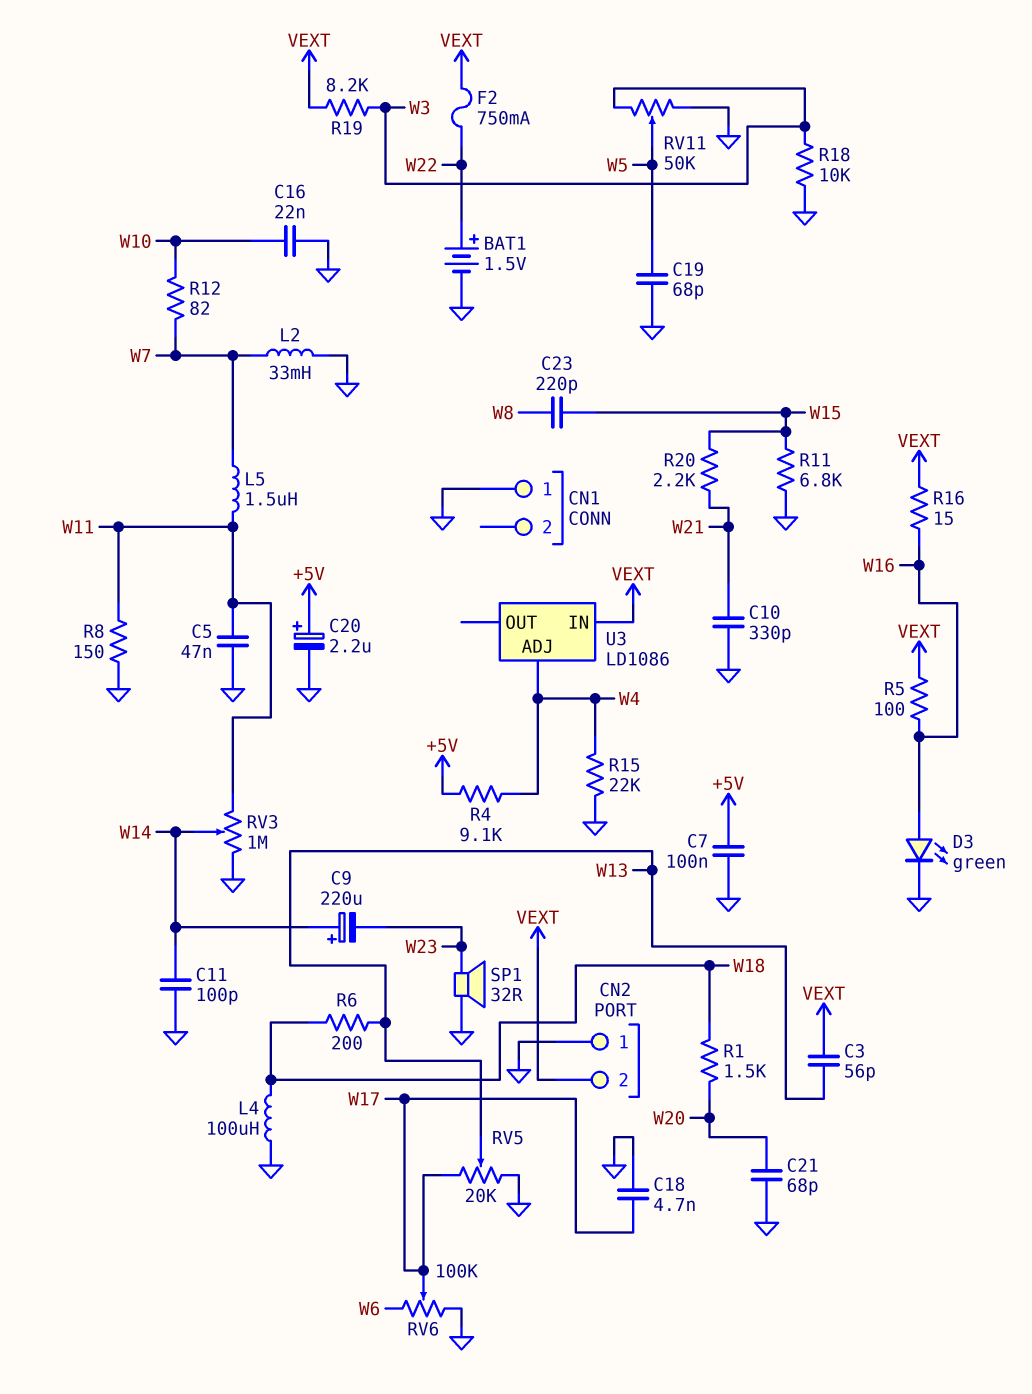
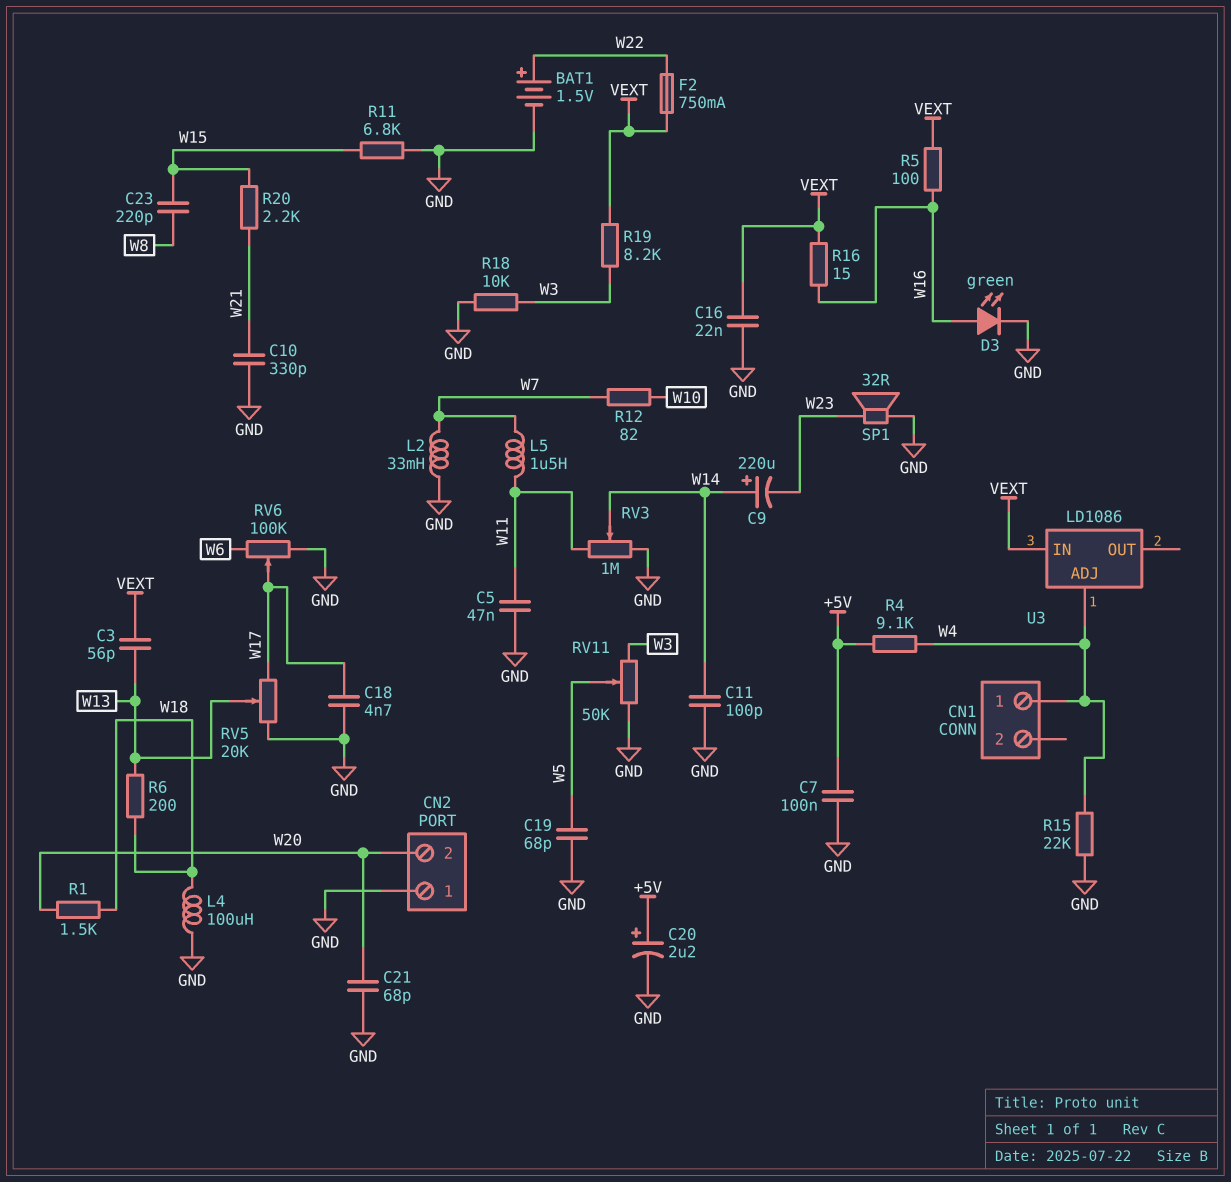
C16: 22nF (GND, W10) -> 22nF (GND, VEXT)
CN1 pin 1: GND -> W4
CN2 pin 2: VEXT -> W20
R8: 150 (GND, W11) -> none

